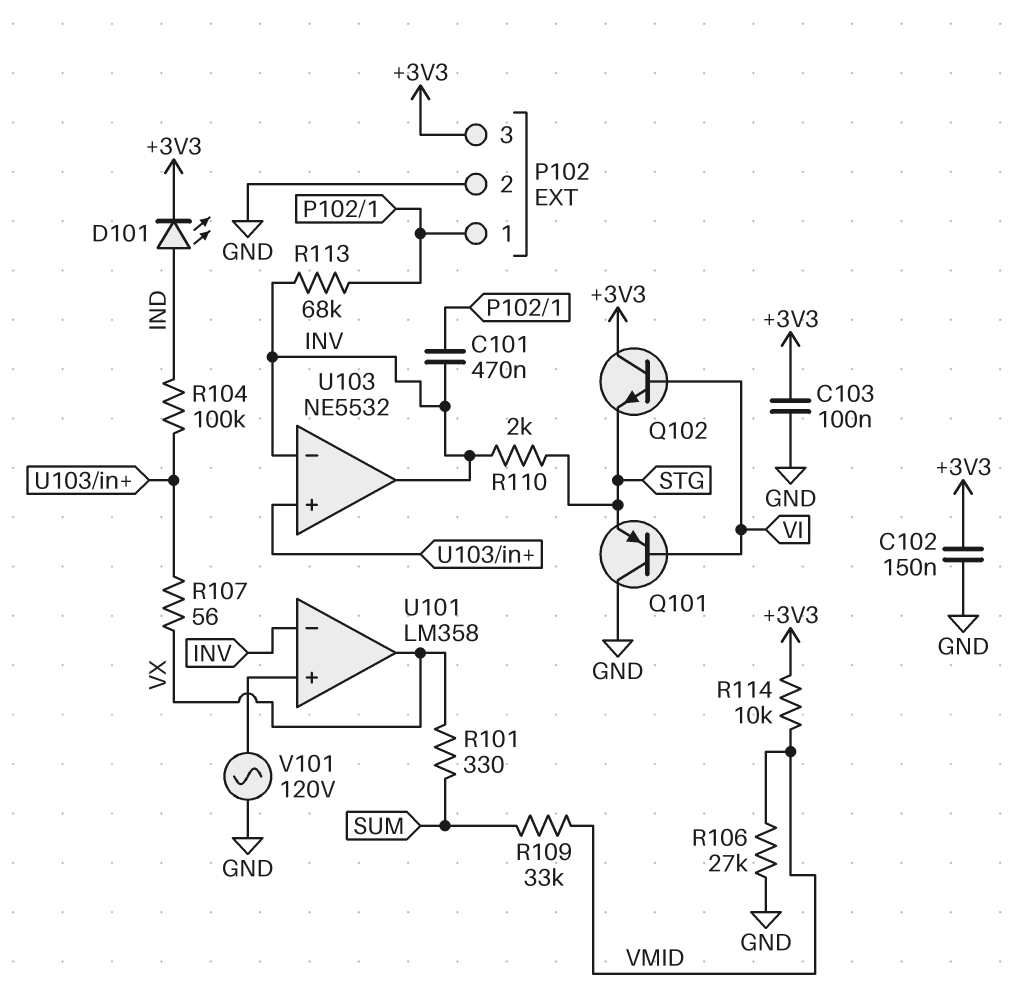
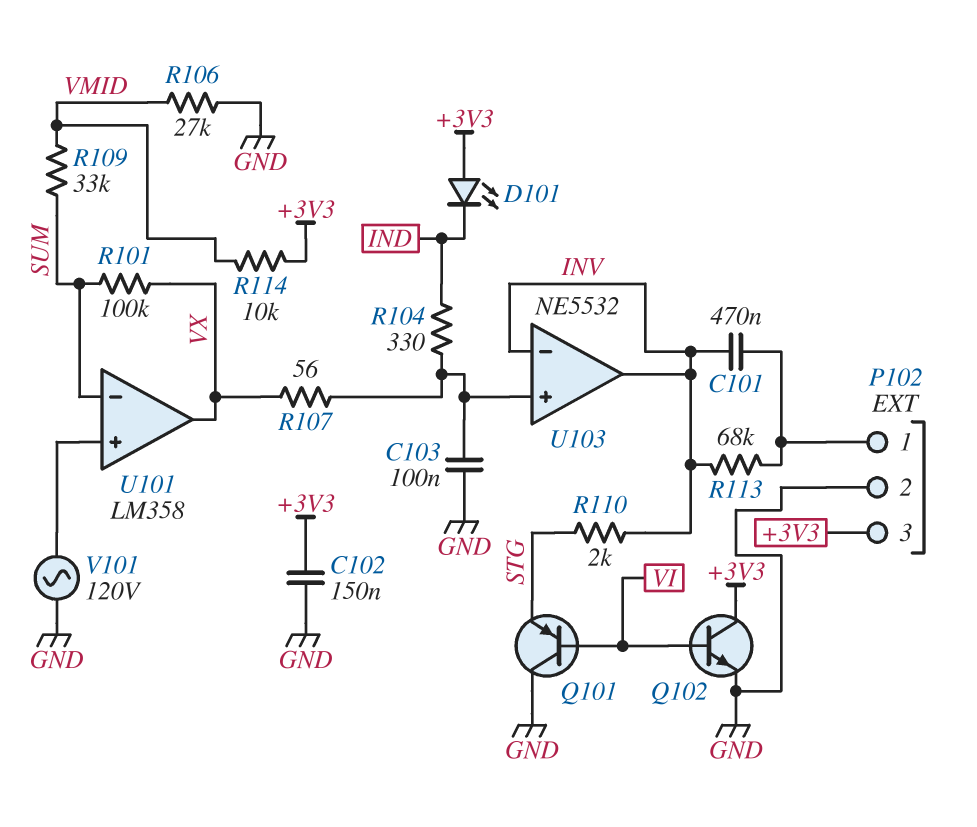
C103: 100nF (+3V3, GND) -> 100nF (GND, U103/in+)
D101: LED (A IND, K +3V3) -> LED (A +3V3, K IND)
Q102: NPN (B VI, C +3V3, E STG) -> NPN (B VI, C +3V3, E GND)
R101: 330 (SUM, VX) -> 100k (SUM, VX)
R104: 100k (IND, U103/in+) -> 330 (IND, U103/in+)
U101 pin in-: INV -> SUM

